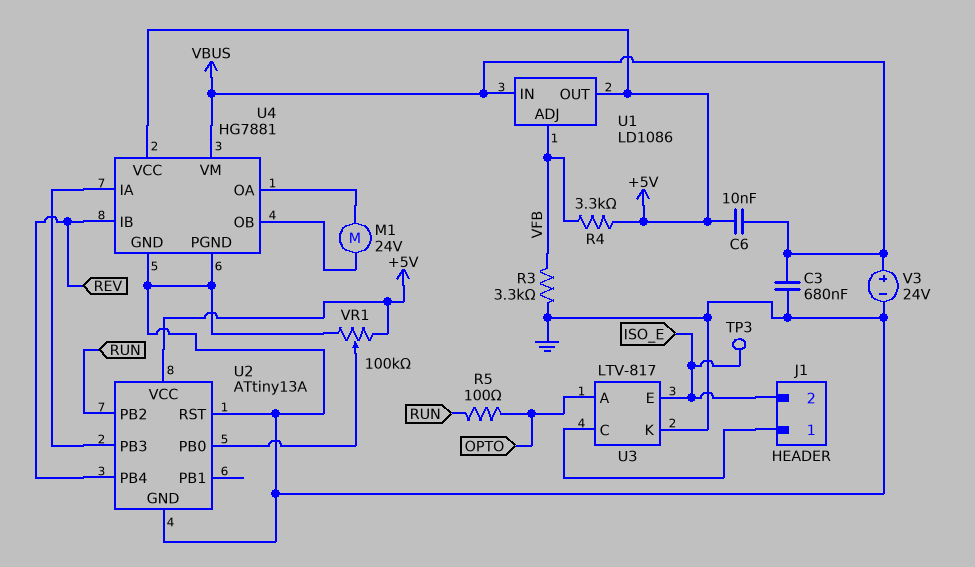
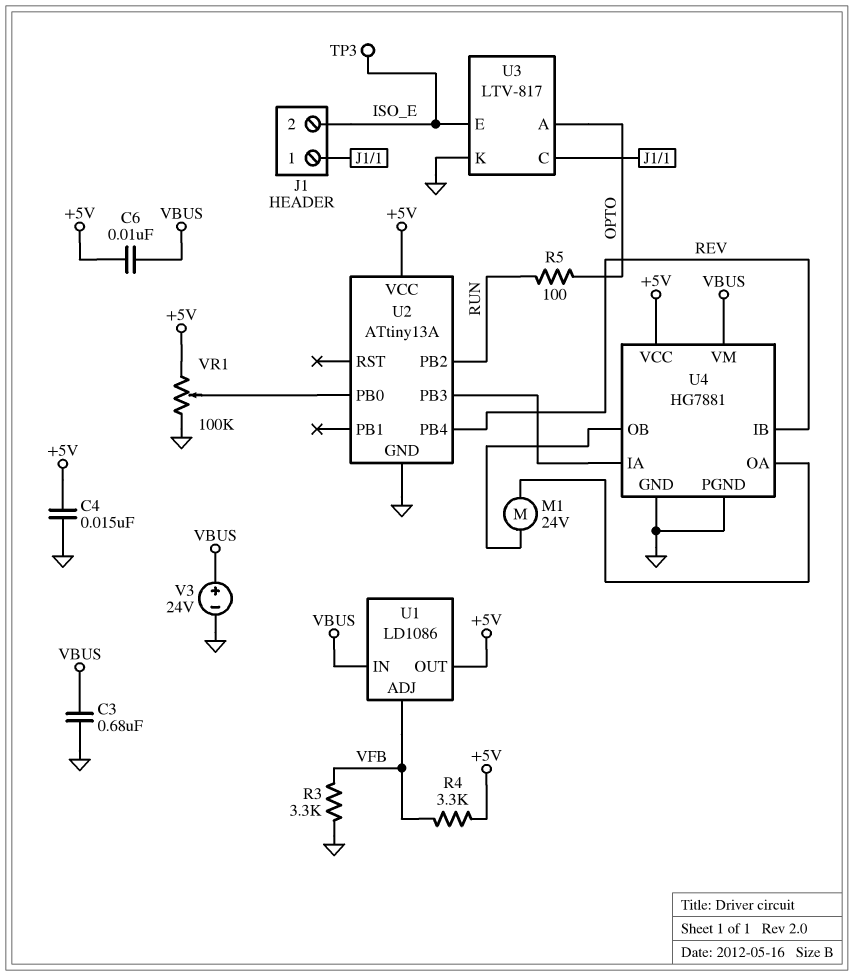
C4: none -> 15nF (+5V, GND)
U2 pin RST: GND -> none

